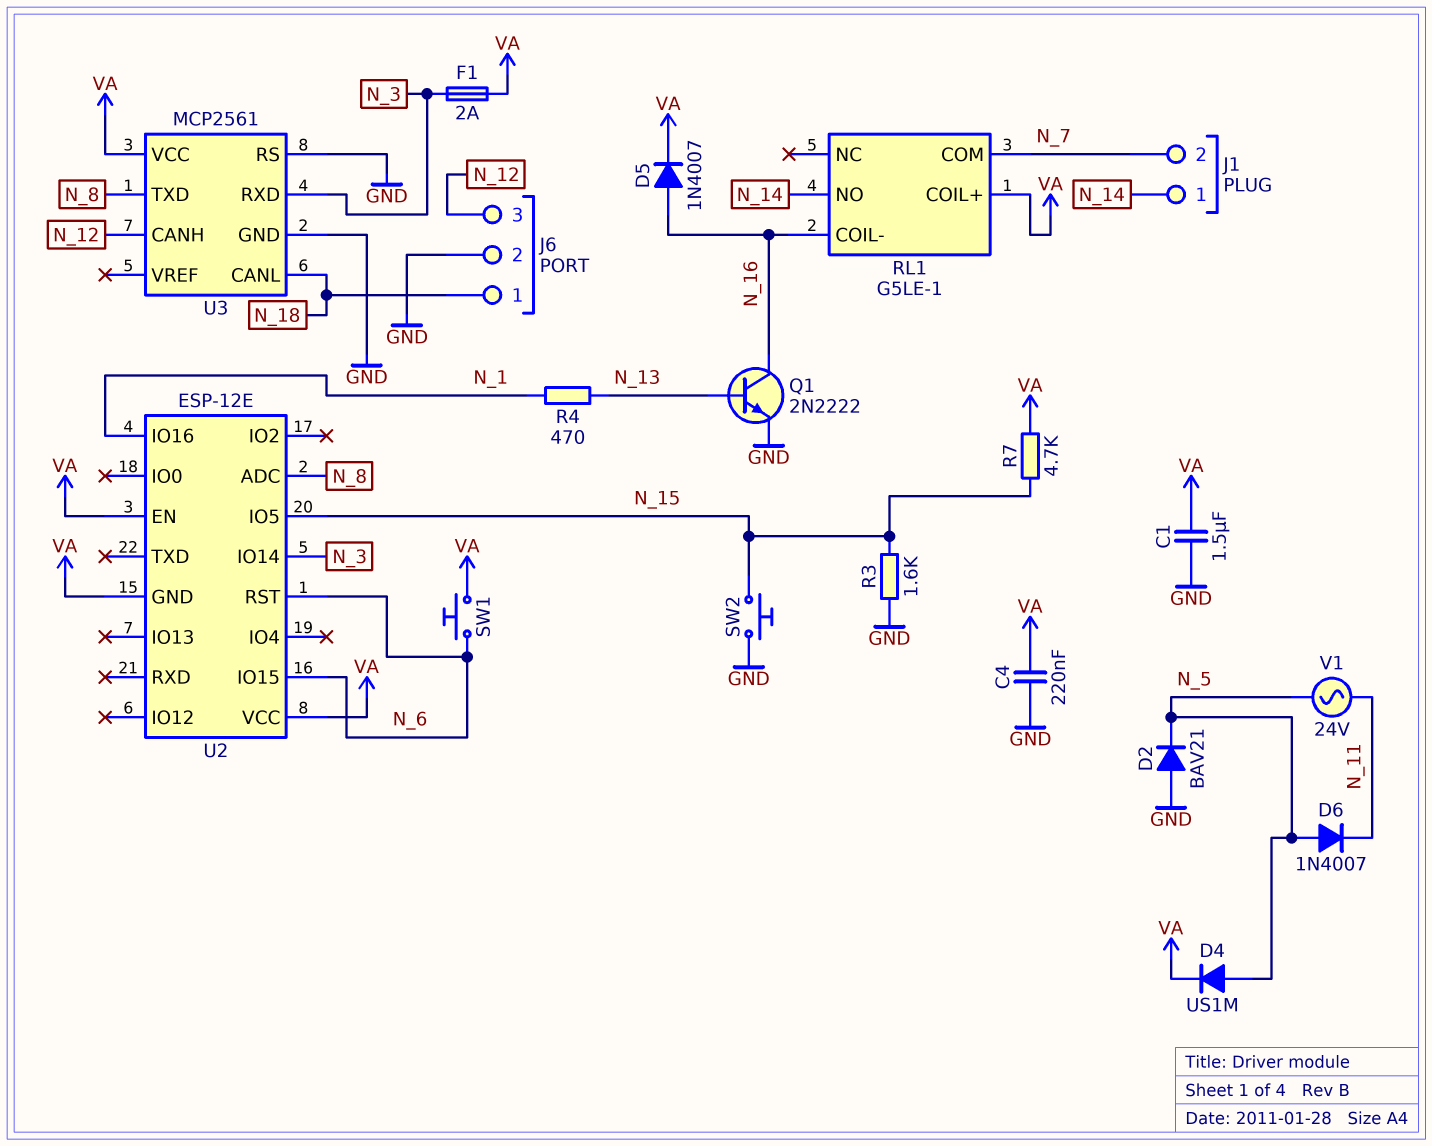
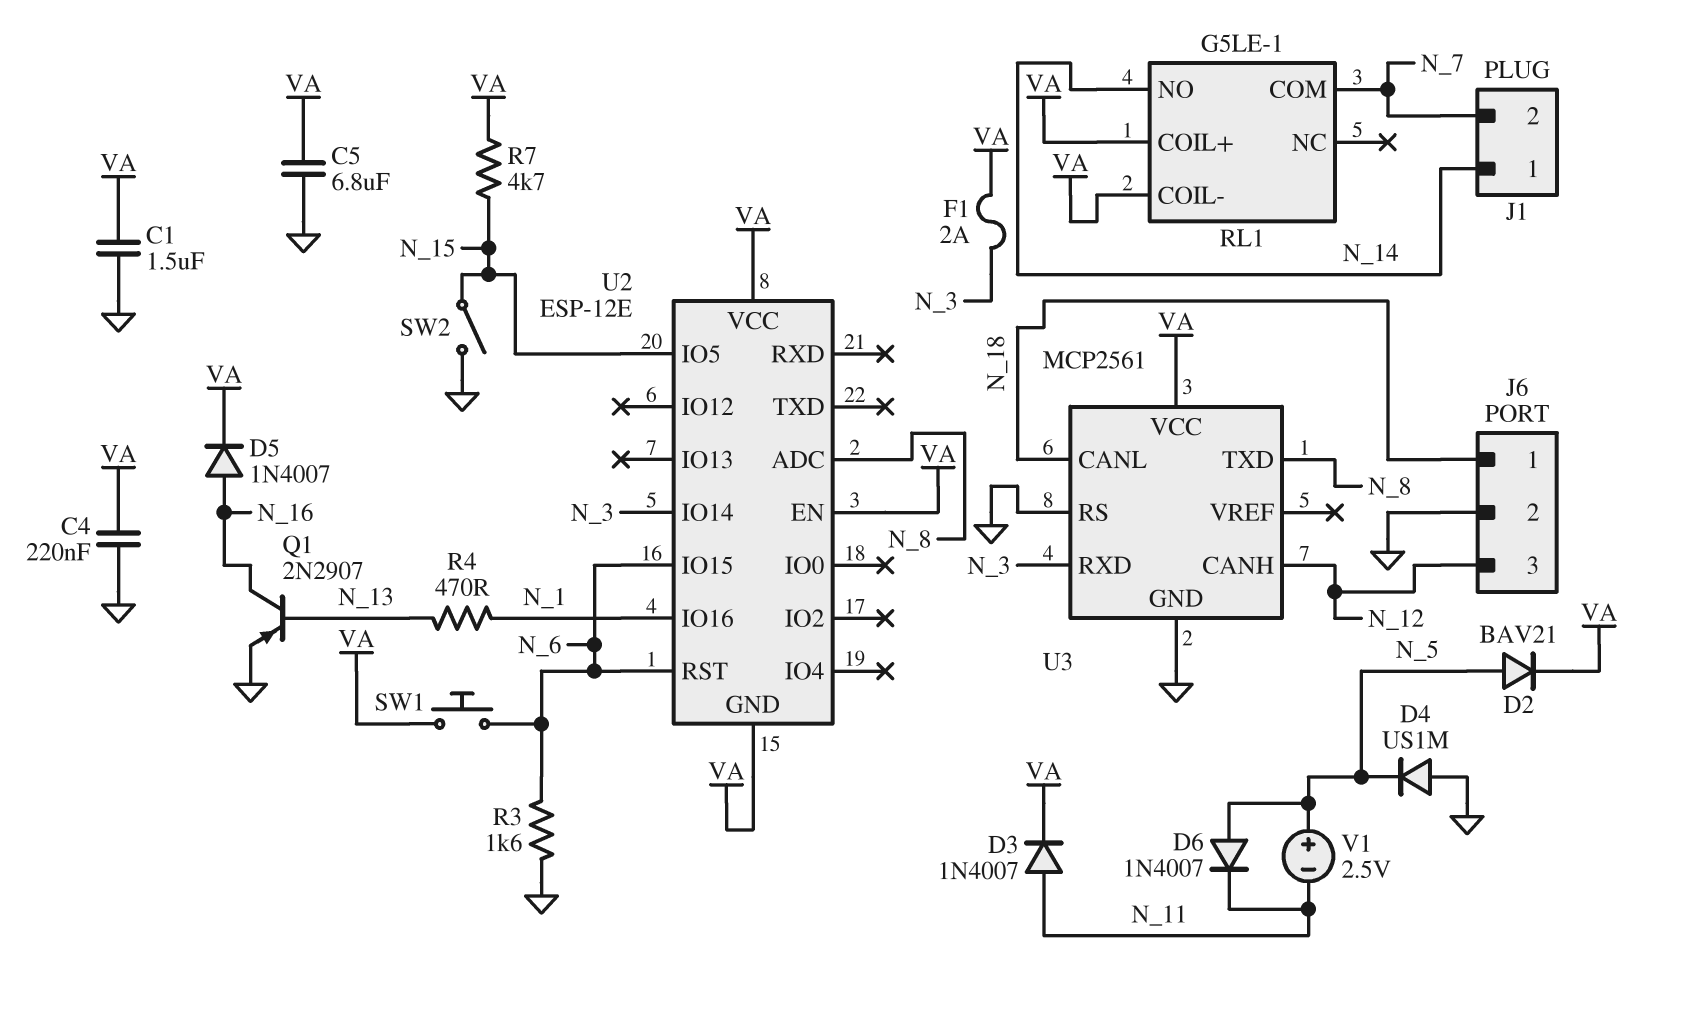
C5: none -> 6.8uF (GND, VA)
D2: diode BAV21 (A GND, K N_5) -> diode BAV21 (A N_5, K VA)
D3: none -> diode 1N4007 (A N_11, K VA)
D4: diode US1M (A N_5, K VA) -> diode US1M (A GND, K N_5)
Q1: NPN 2N2222 (B N_13, C N_16, E GND) -> PNP 2N2907 (B N_13, C N_16, E GND)
R3: 1.6k (GND, N_15) -> 1.6k (GND, N_6)
RL1 pin COIL-: N_16 -> VA
SW2: button (GND, N_15) -> switch (GND, N_15)
V1: AC 24V (N_5, N_11) -> 2.5V (plus N_5, minus N_11)

